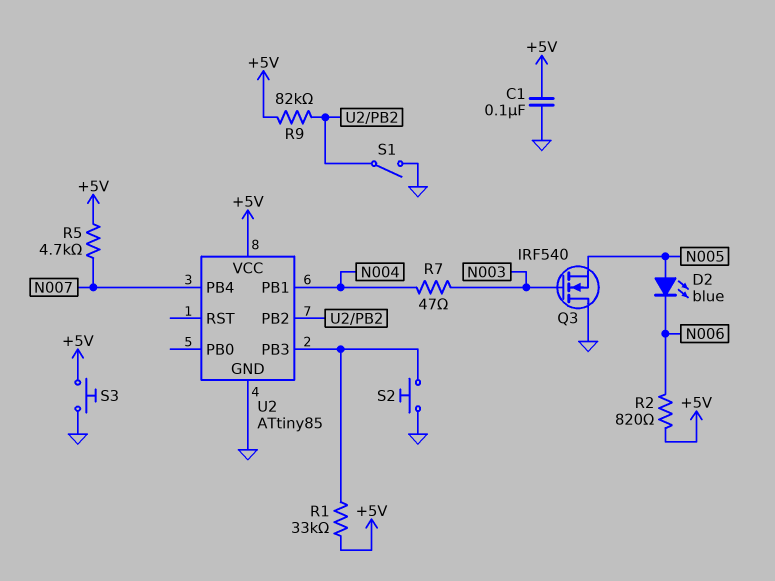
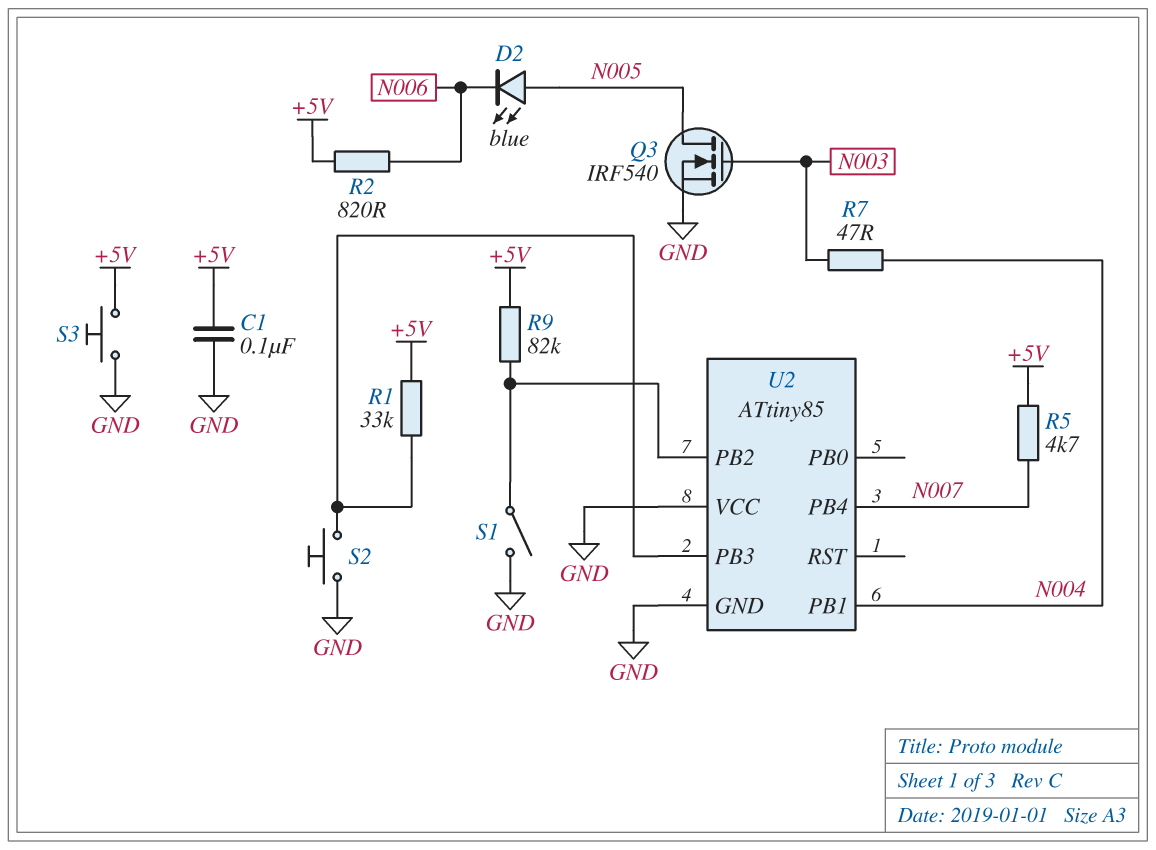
Q3: NMOS IRF540 (G N003, D GND, S N005) -> NMOS IRF540 (G N003, D N005, S GND)
U2 pin VCC: +5V -> GND

